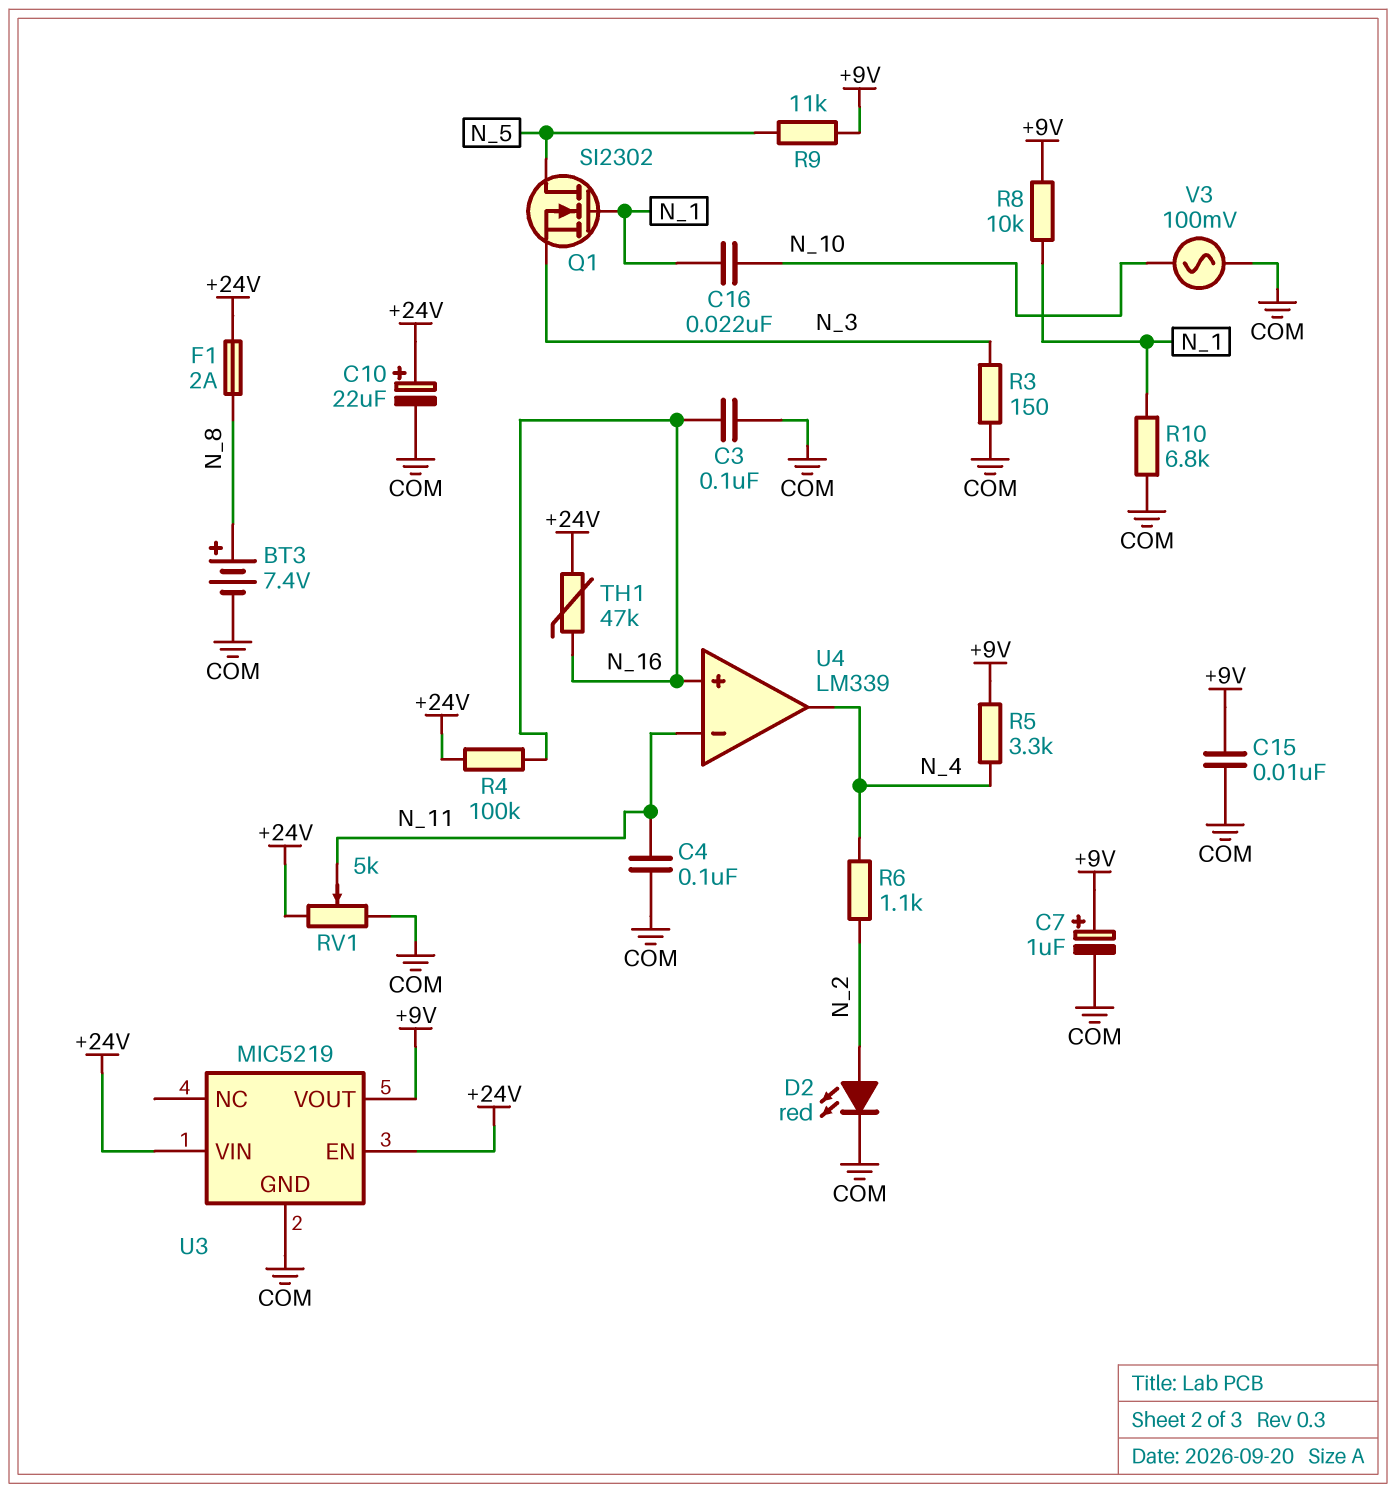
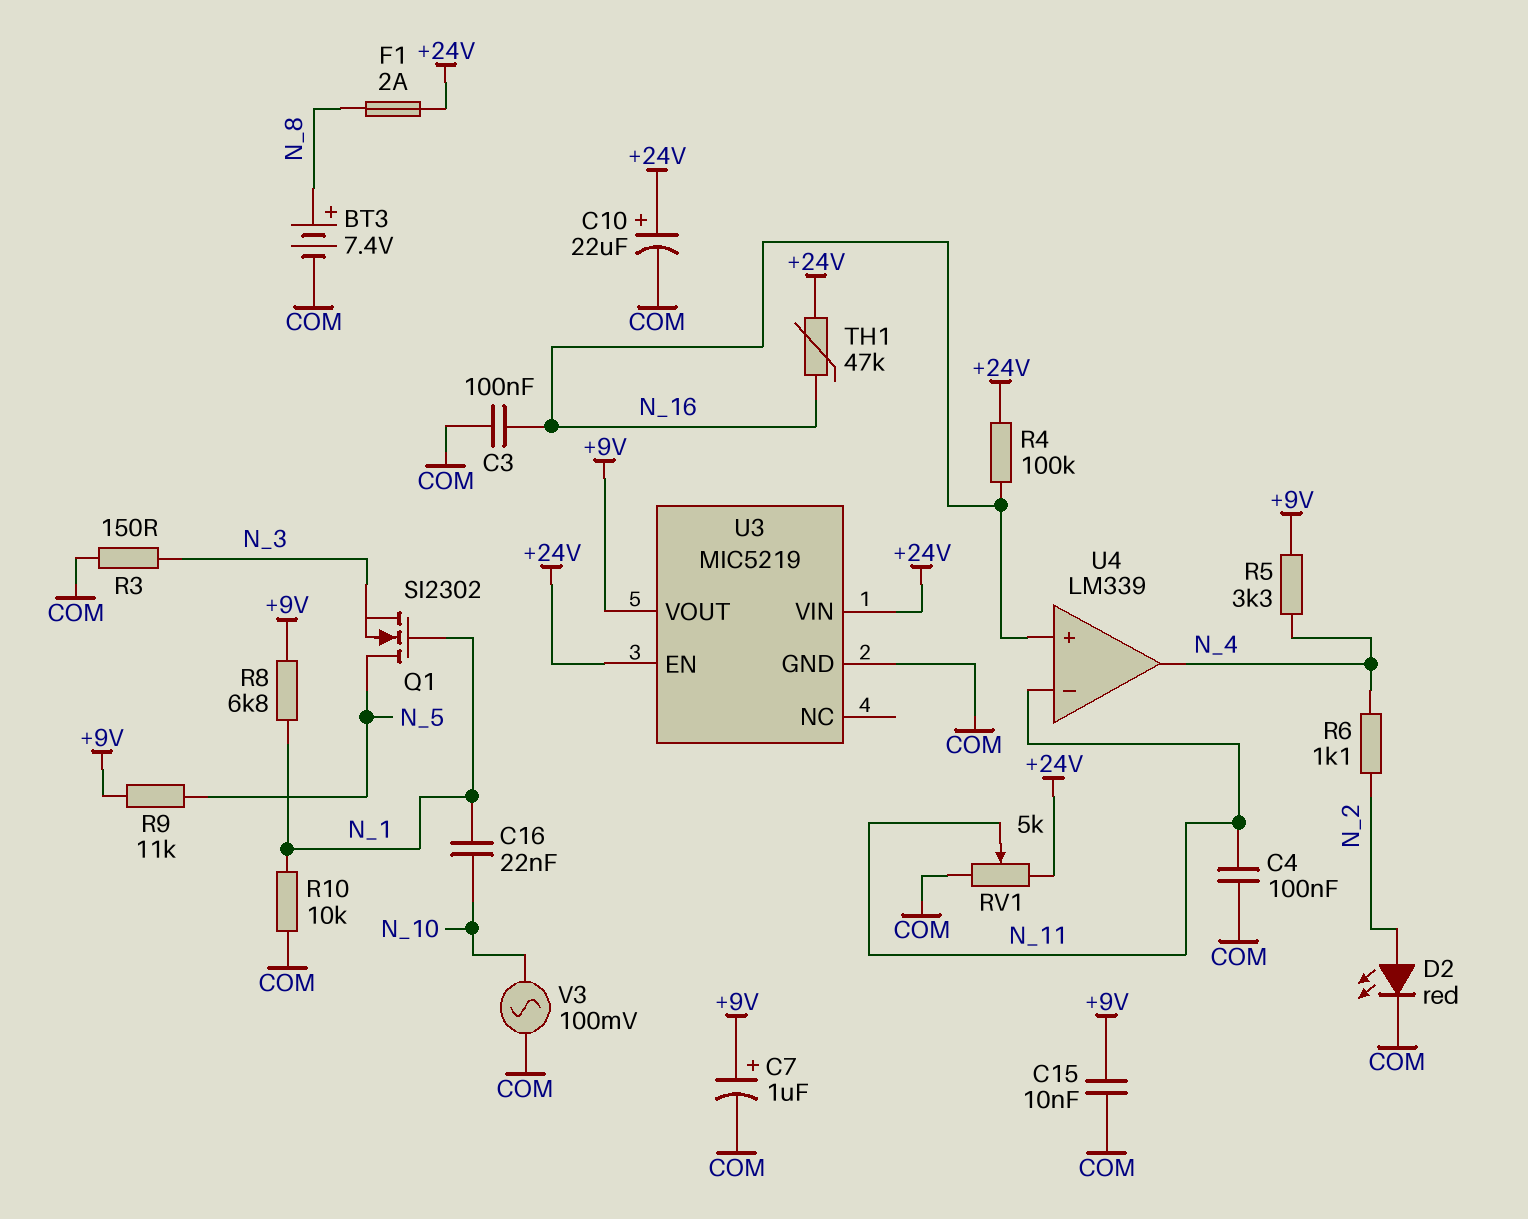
R8: 10k (+9V, N_1) -> 6.8k (+9V, N_1)
R10: 6.8k (COM, N_1) -> 10k (COM, N_1)

